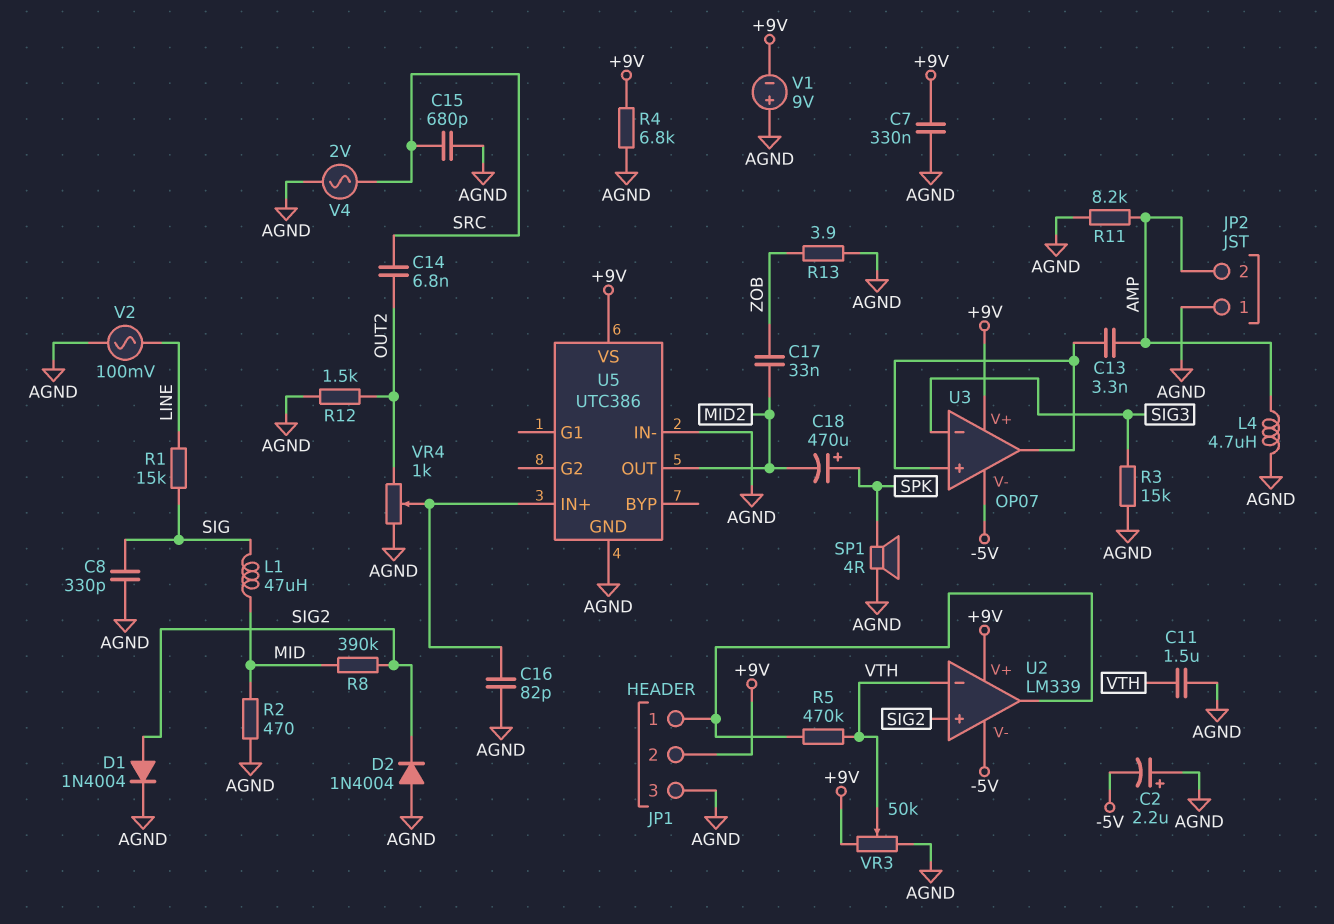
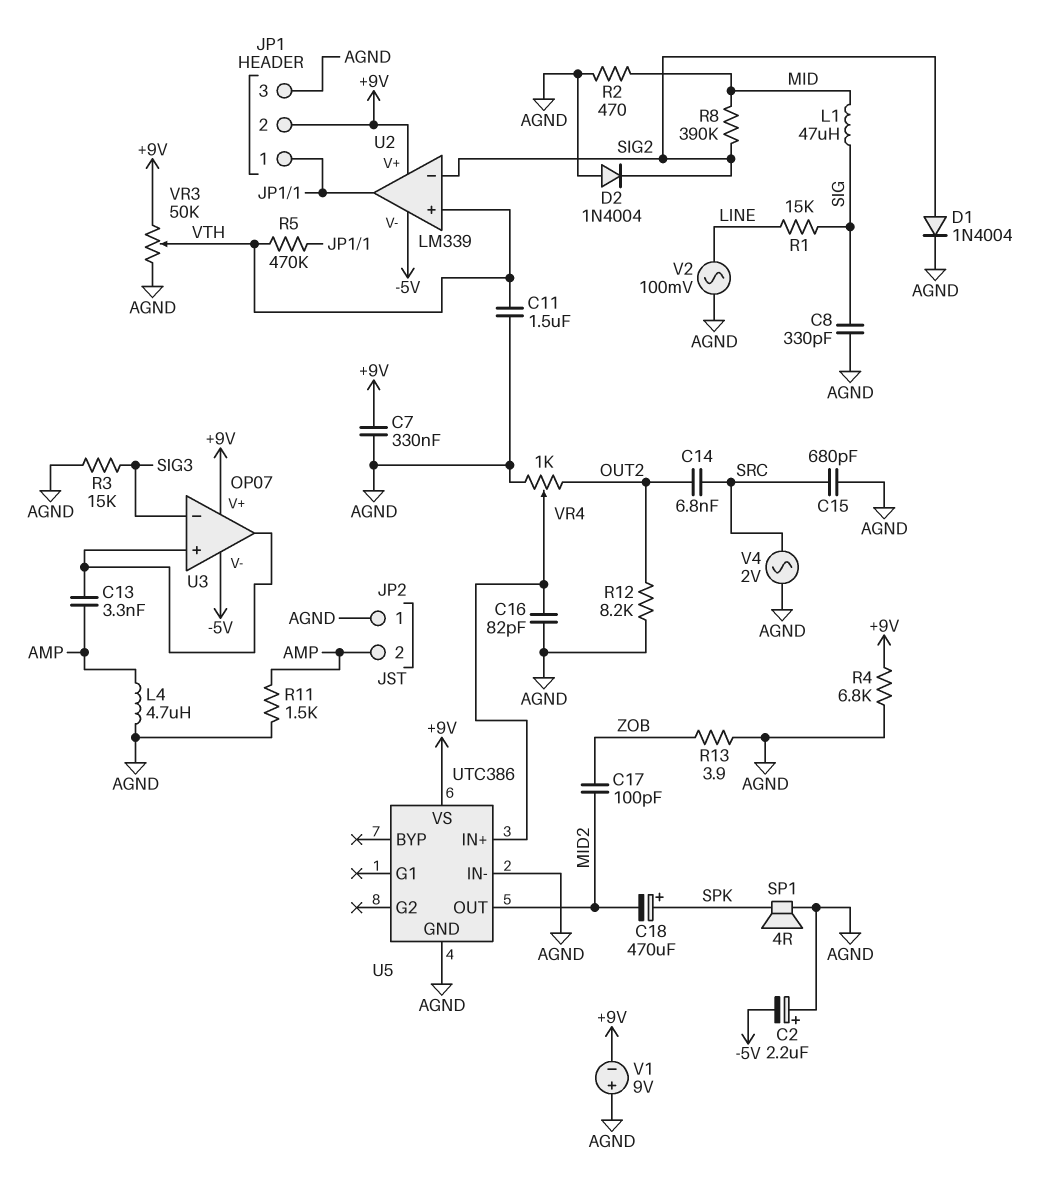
C17: 33nF (MID2, ZOB) -> 100pF (MID2, ZOB)
R11: 8.2k (AGND, AMP) -> 1.5k (AGND, AMP)
R12: 1.5k (AGND, OUT2) -> 8.2k (AGND, OUT2)
U2 pin in+: SIG2 -> VTH
U2 pin in-: VTH -> SIG2

